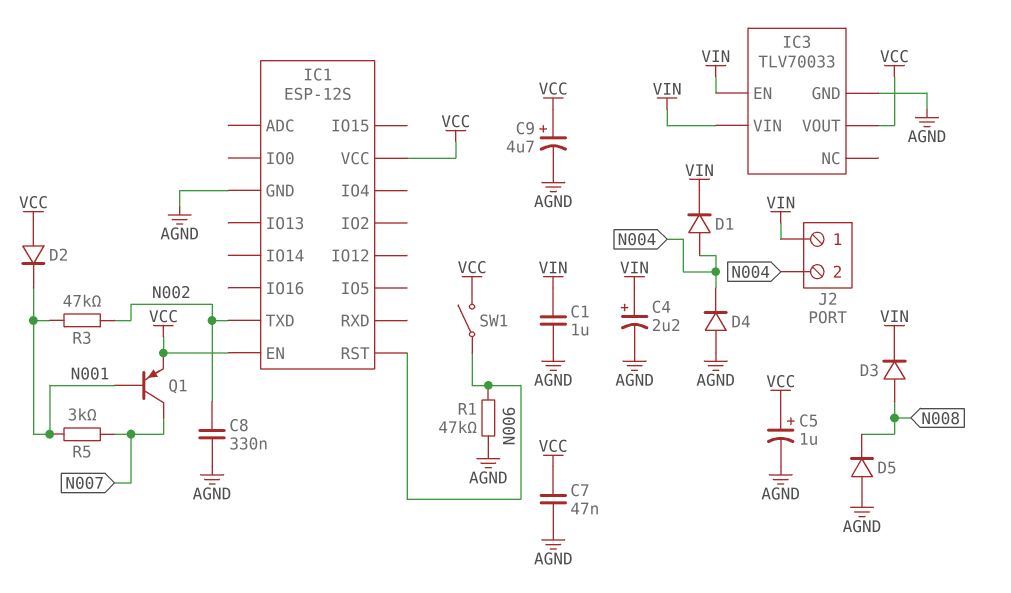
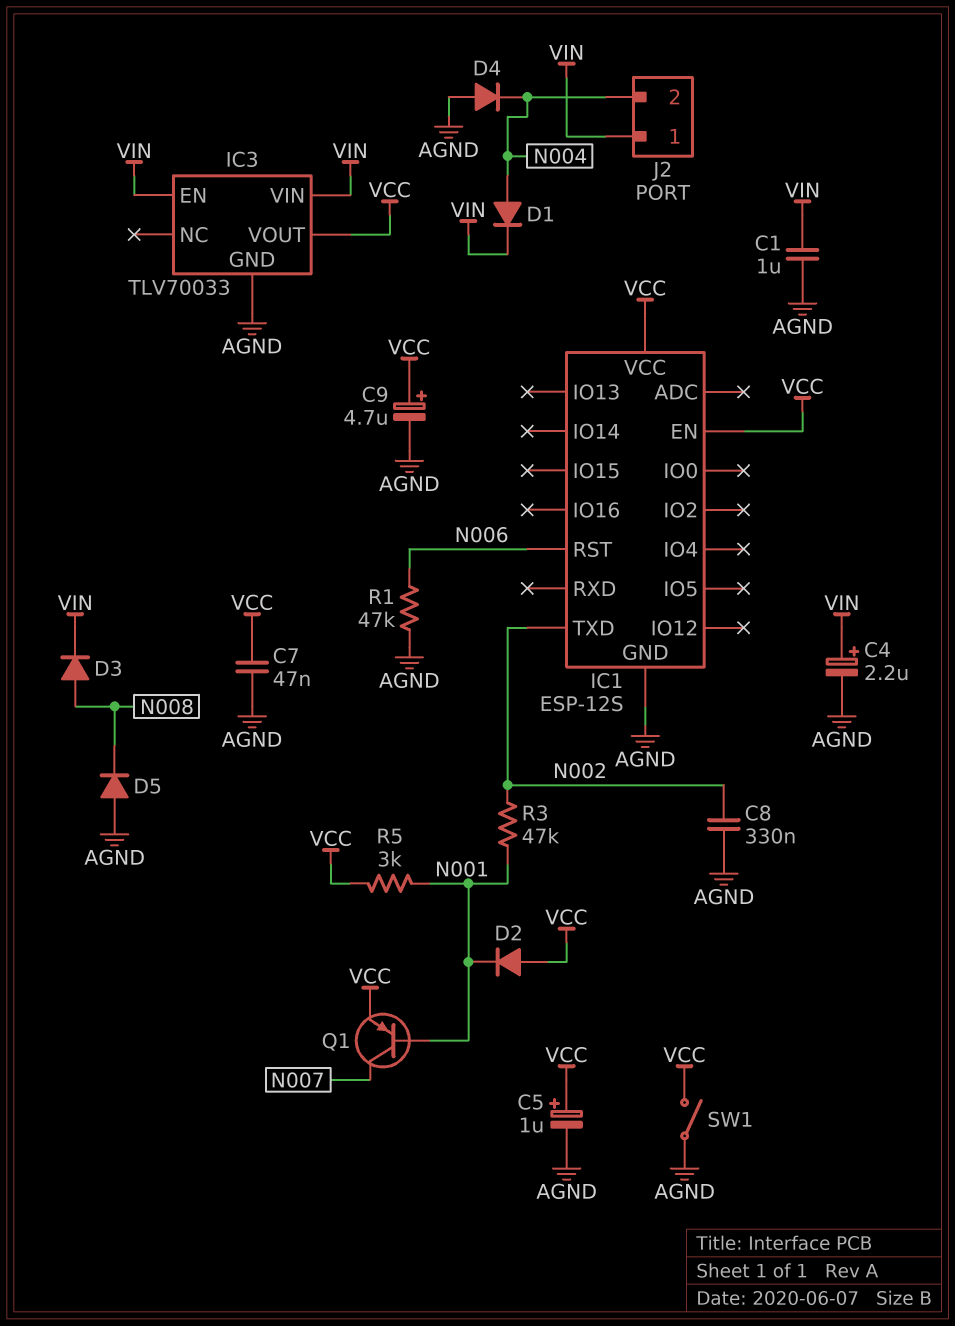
R5: 3k (N001, N007) -> 3k (N001, VCC)
SW1: switch (N006, VCC) -> switch (AGND, VCC)

